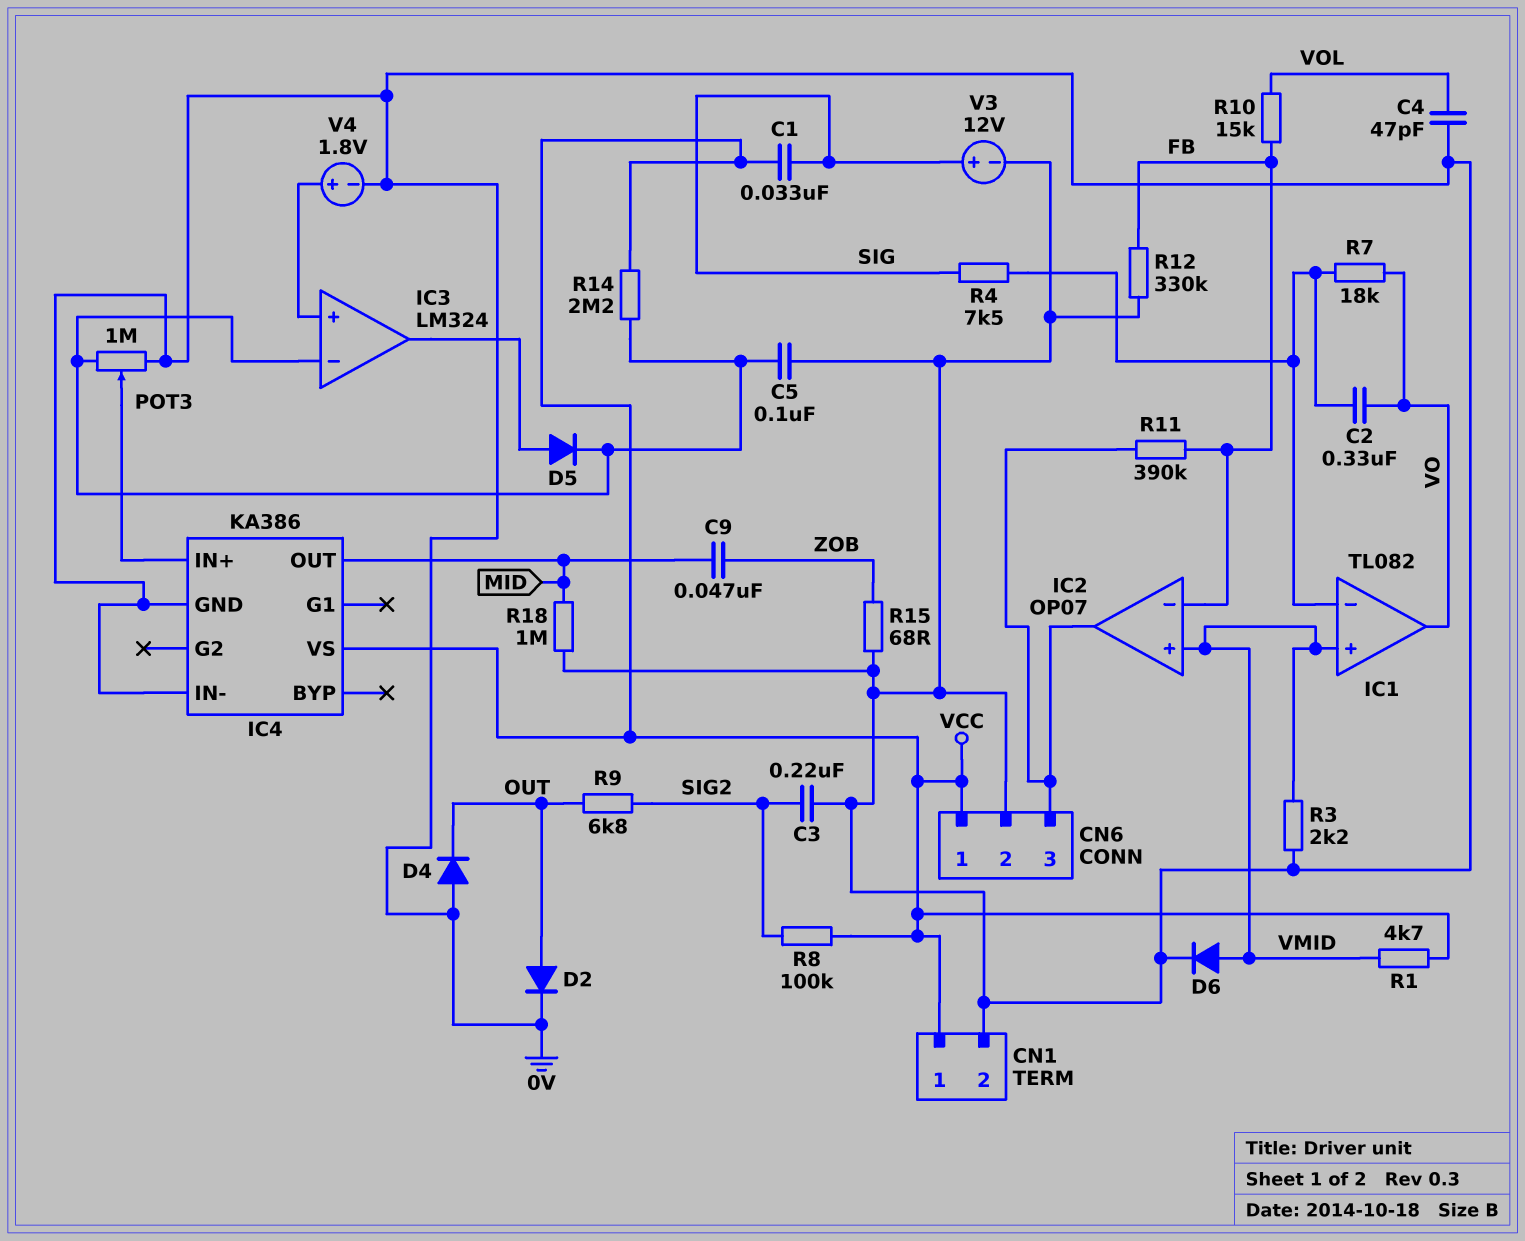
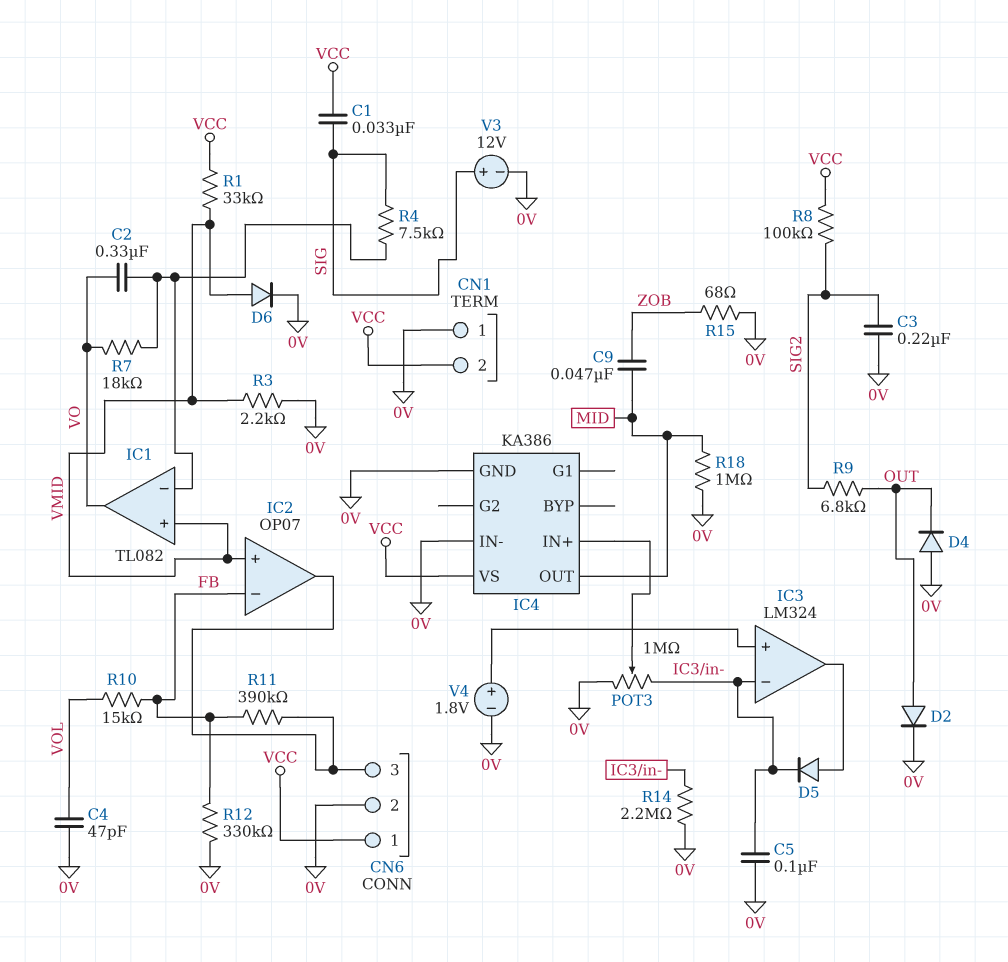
CN1 pin 1: VCC -> 0V
CN1 pin 2: 0V -> VCC
R1: 4.7k (VCC, VMID) -> 33k (VCC, VMID)
R14: 2.2M (IC3/in-, VCC) -> 2.2M (0V, IC3/in-)

